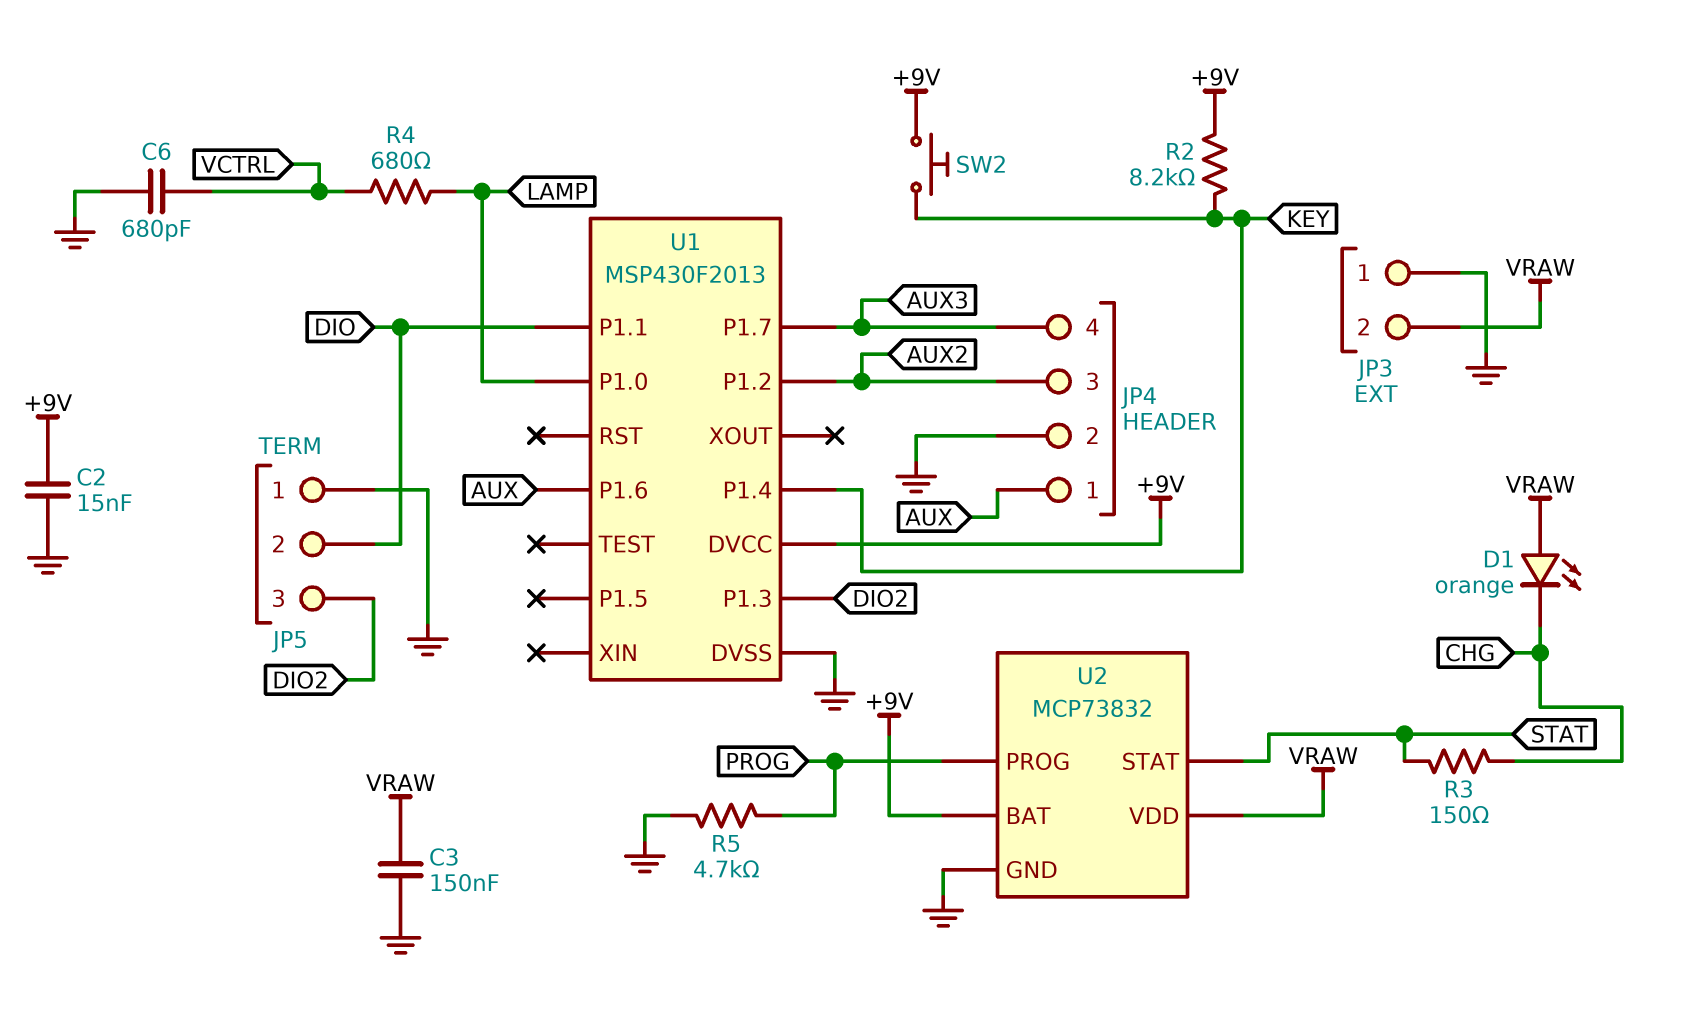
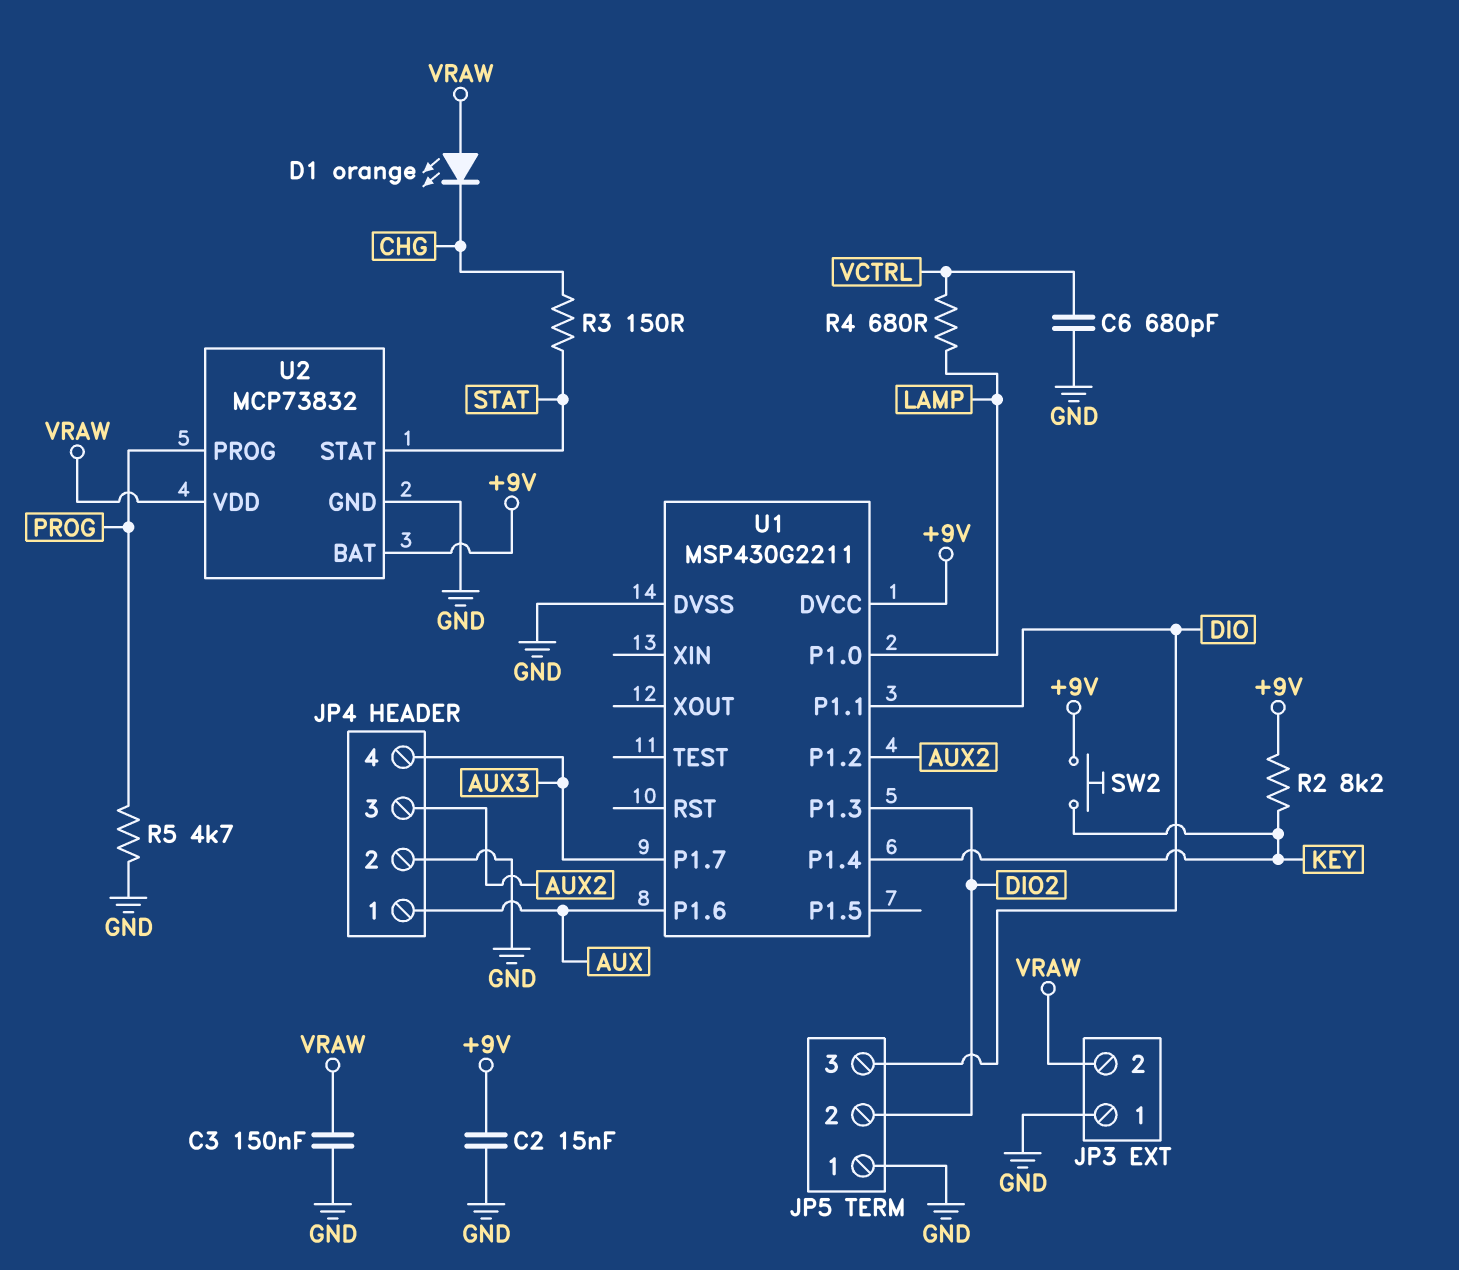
JP5 pin 2: DIO -> DIO2
JP5 pin 3: DIO2 -> DIO
U1: MSP430F2013 -> MSP430G2211

